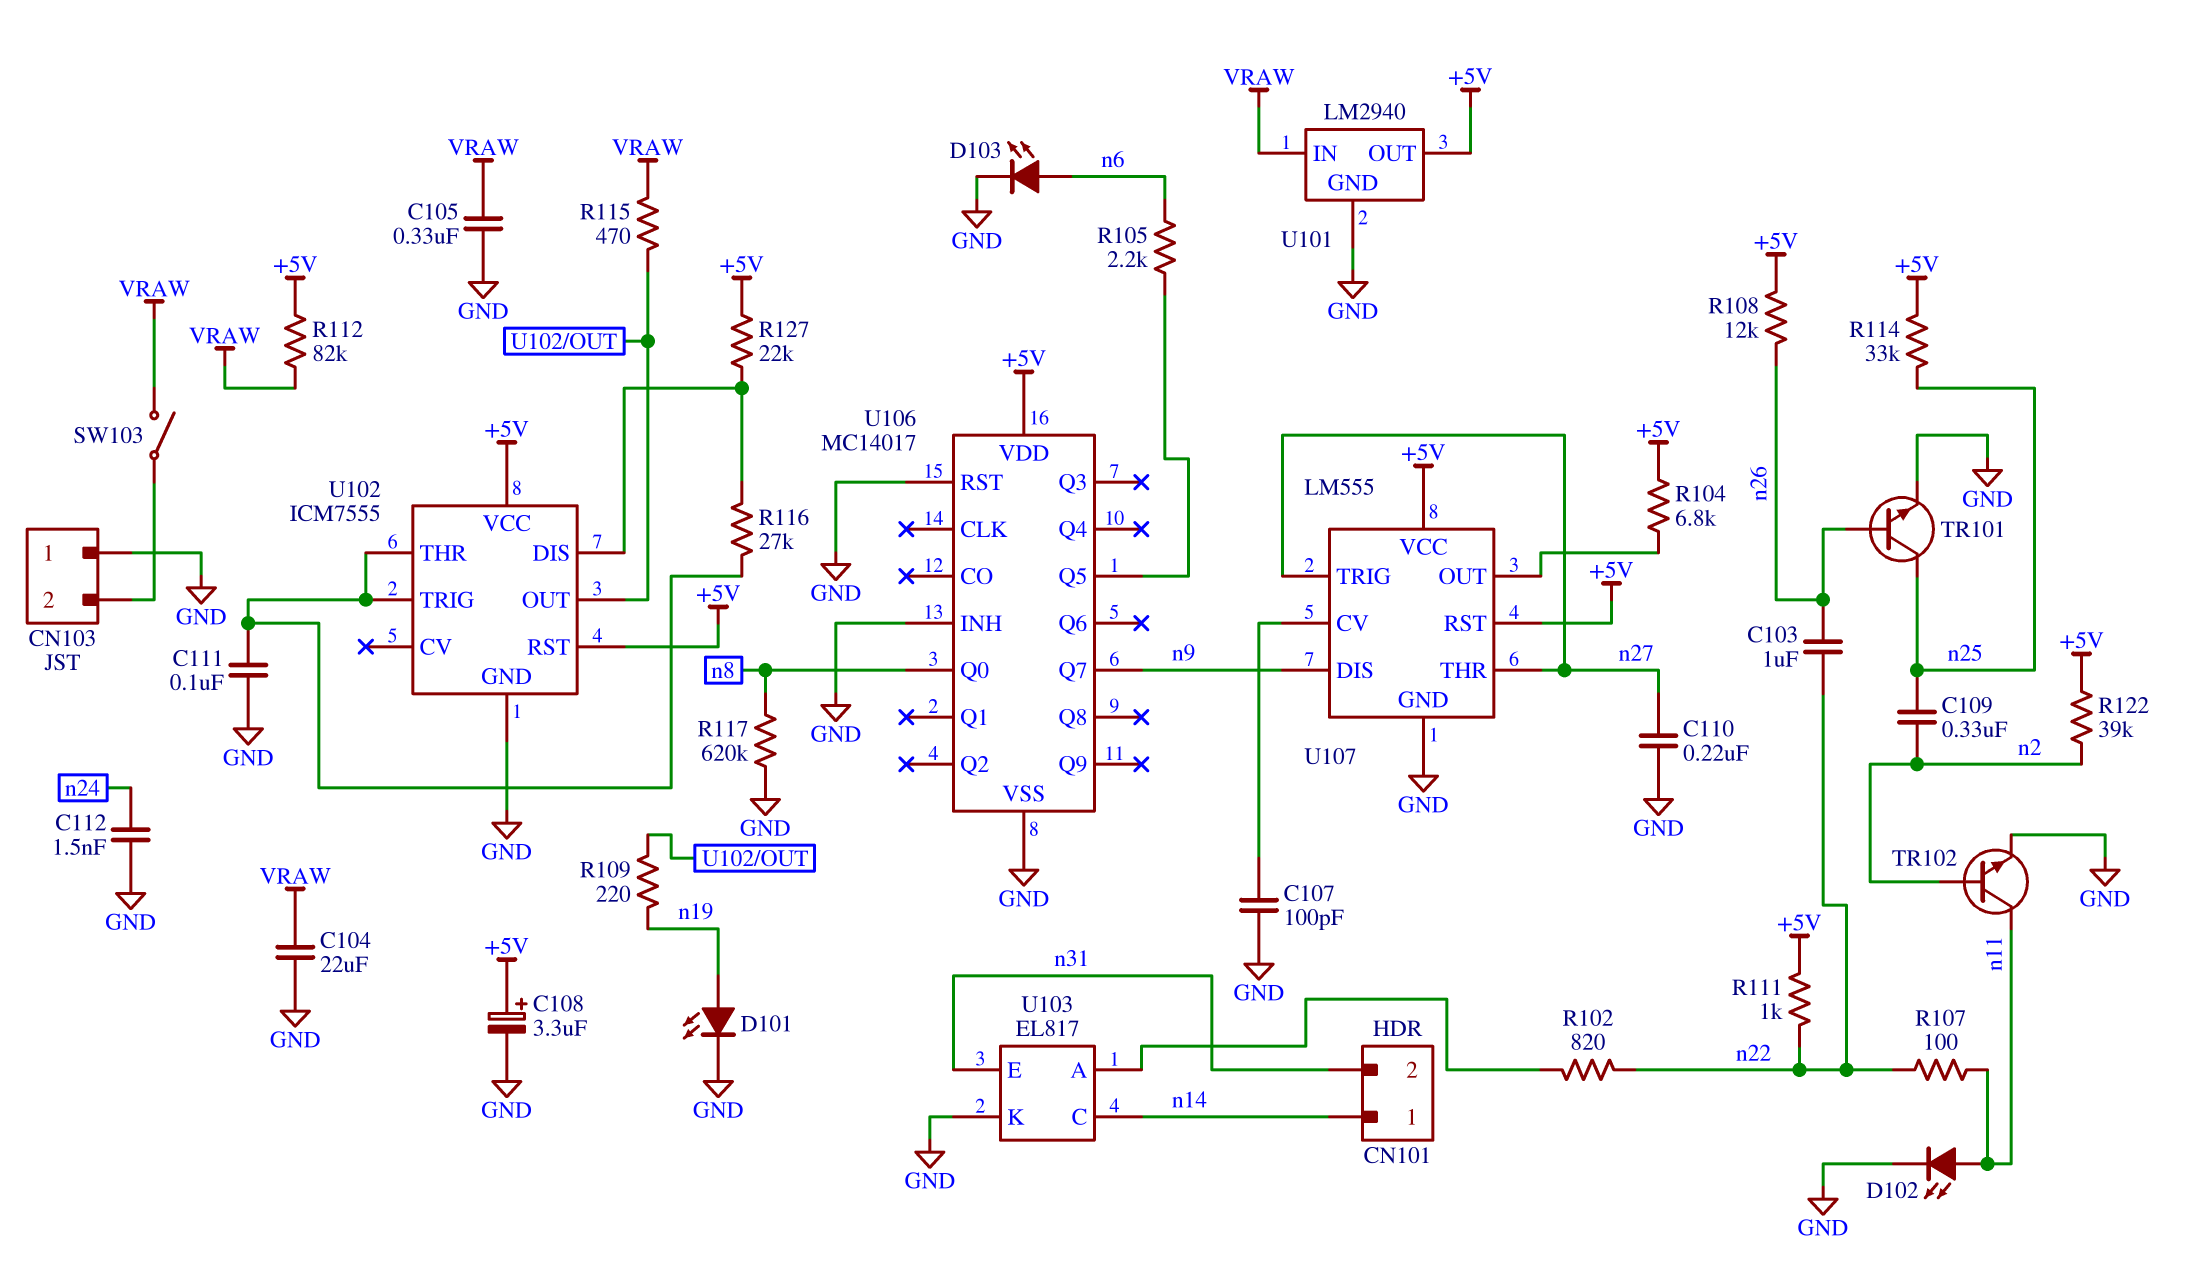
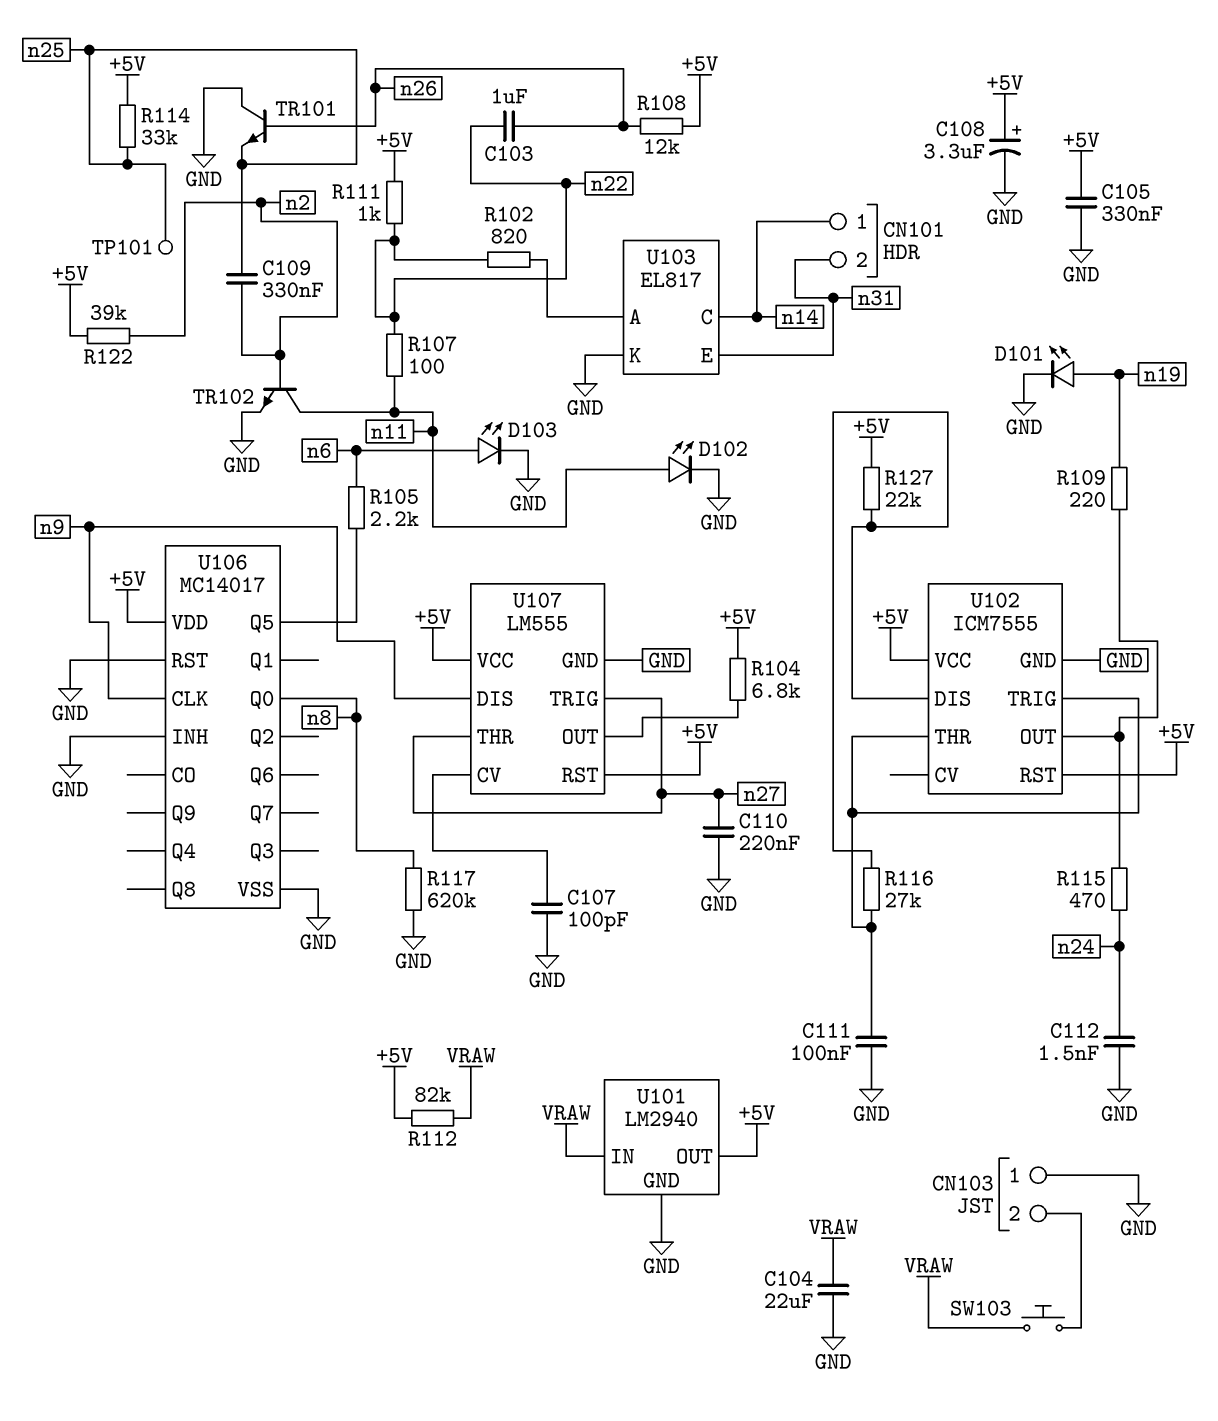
C105: 330nF (GND, VRAW) -> 330nF (+5V, GND)
R115: 470 (U102/OUT, VRAW) -> 470 (U102/OUT, n24)
SW103: switch (CN103/2, VRAW) -> button (CN103/2, VRAW)
TP101: none -> test point (n25)
TR101: NPN (B n26, C n25, E GND) -> NPN (B n26, C GND, E n25)
U106 pin CLK: none -> n9
U106 pin Q7: n9 -> none

